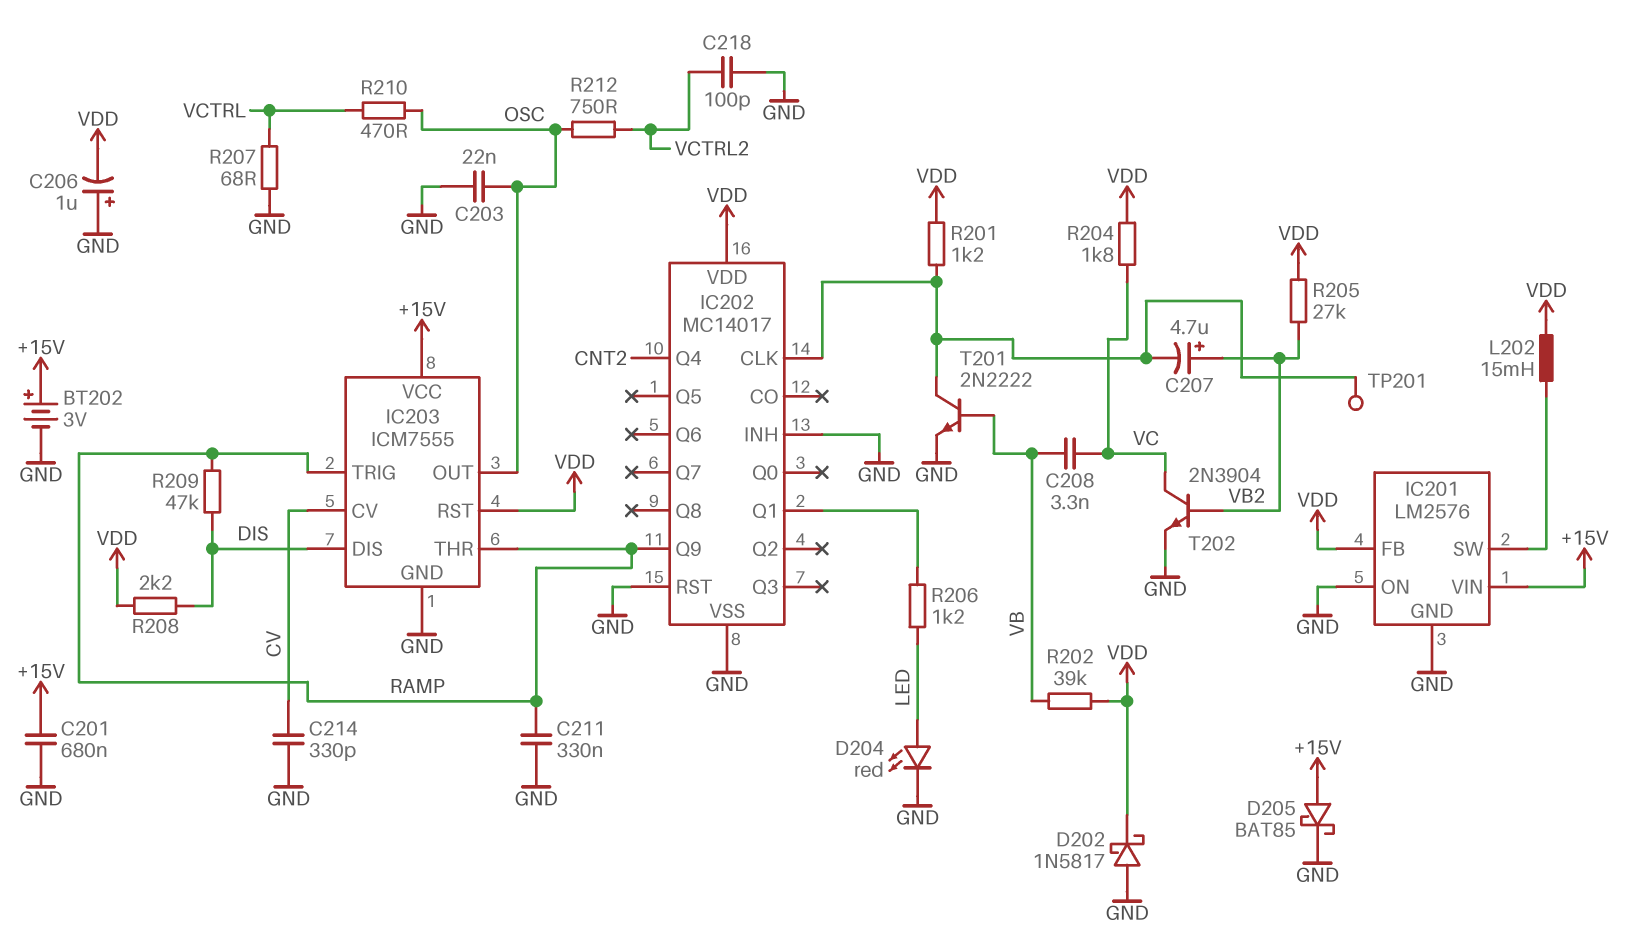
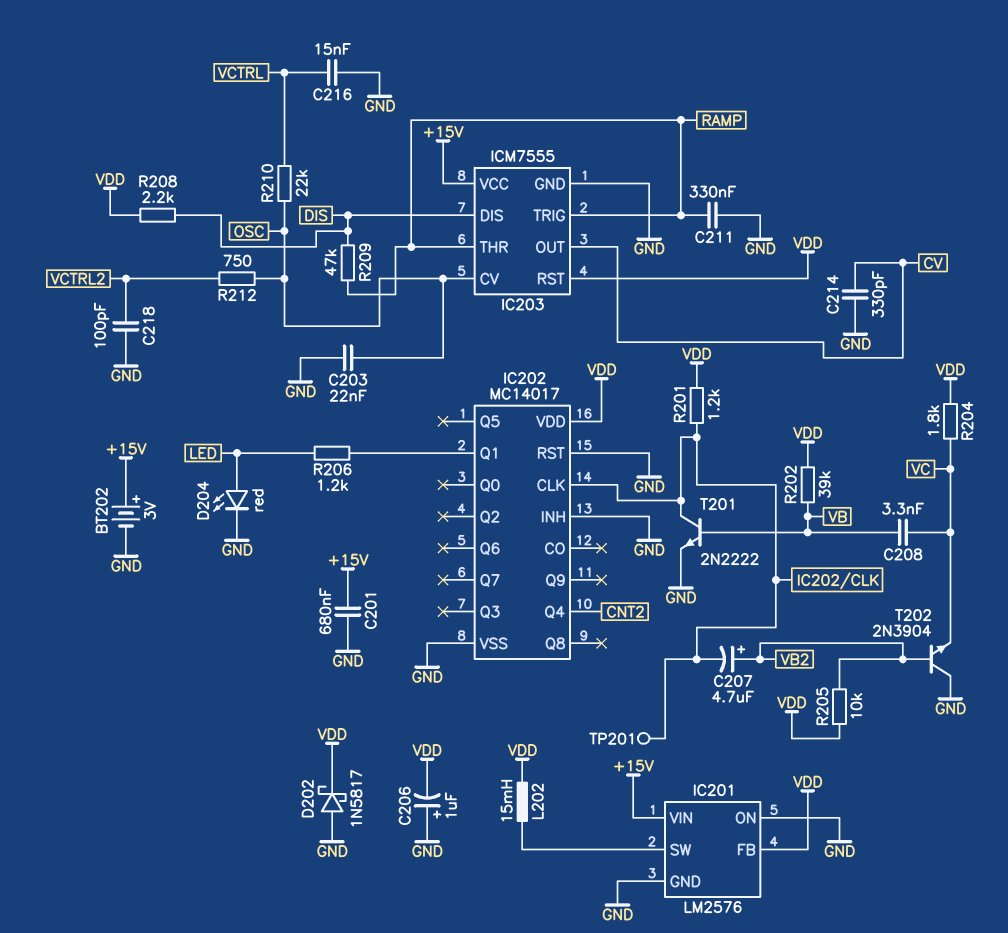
C216: none -> 15nF (GND, VCTRL)
D205: schottky BAT85 (A +15V, K GND) -> none
IC202 pin Q9: RAMP -> none
IC203 pin CV: CV -> OSC
IC203 pin OUT: OSC -> CV
R205: 27k (VB2, VDD) -> 10k (VB2, VDD)
R207: 68 (GND, VCTRL) -> none
R210: 470 (OSC, VCTRL) -> 22k (OSC, VCTRL)
T202: NPN 2N3904 (B VB2, C VC, E GND) -> NPN 2N3904 (B VB2, C GND, E VC)

